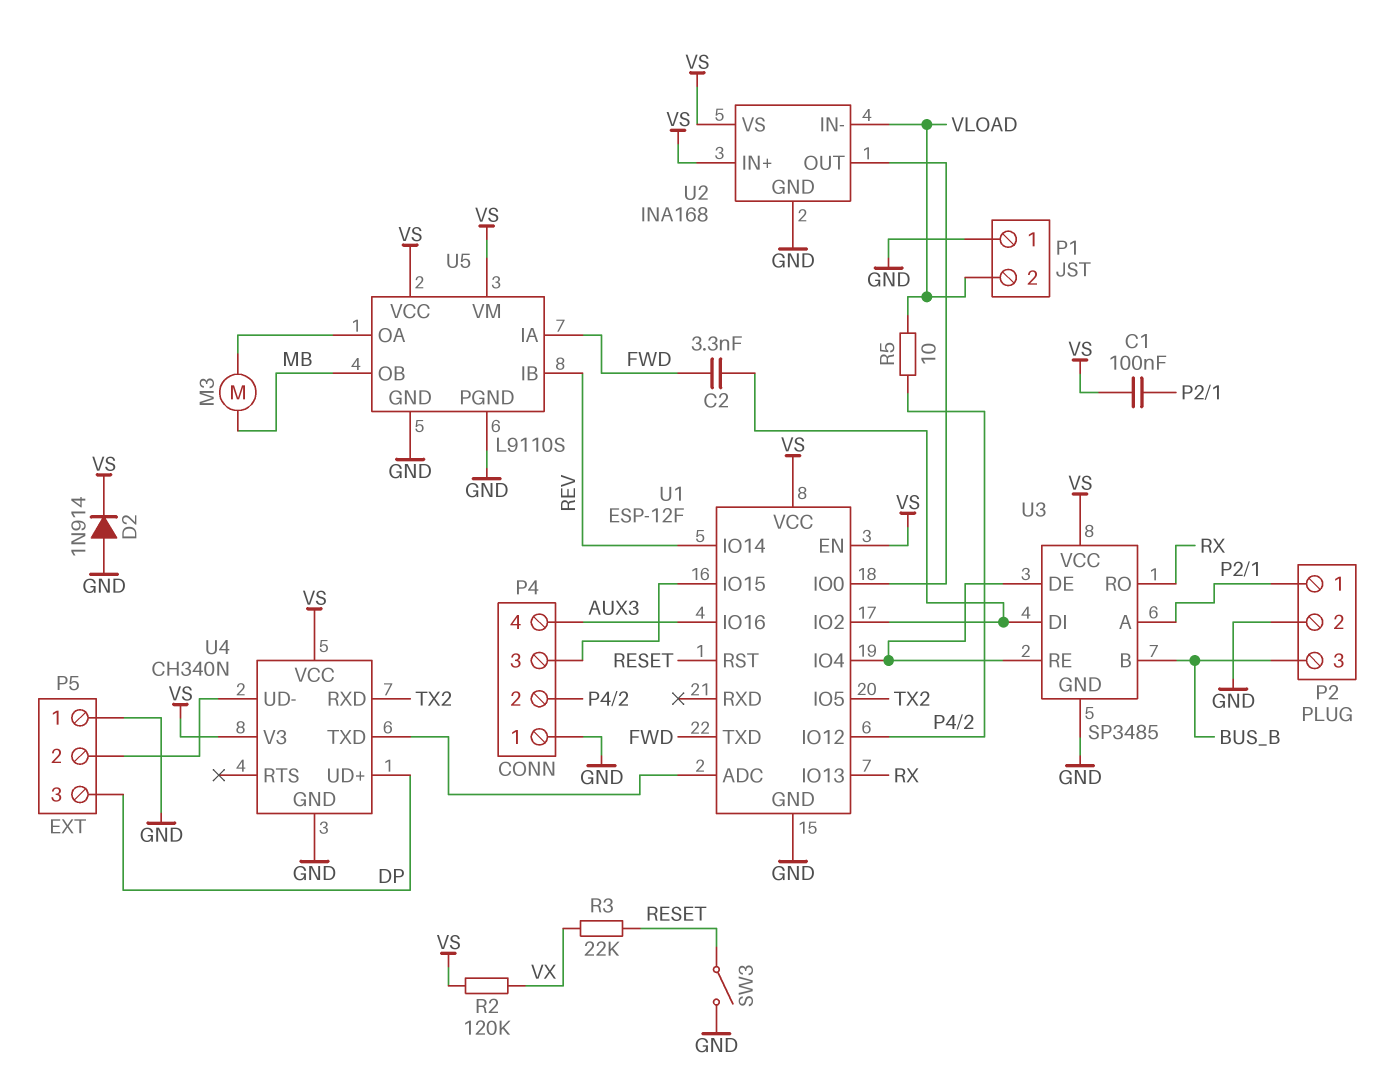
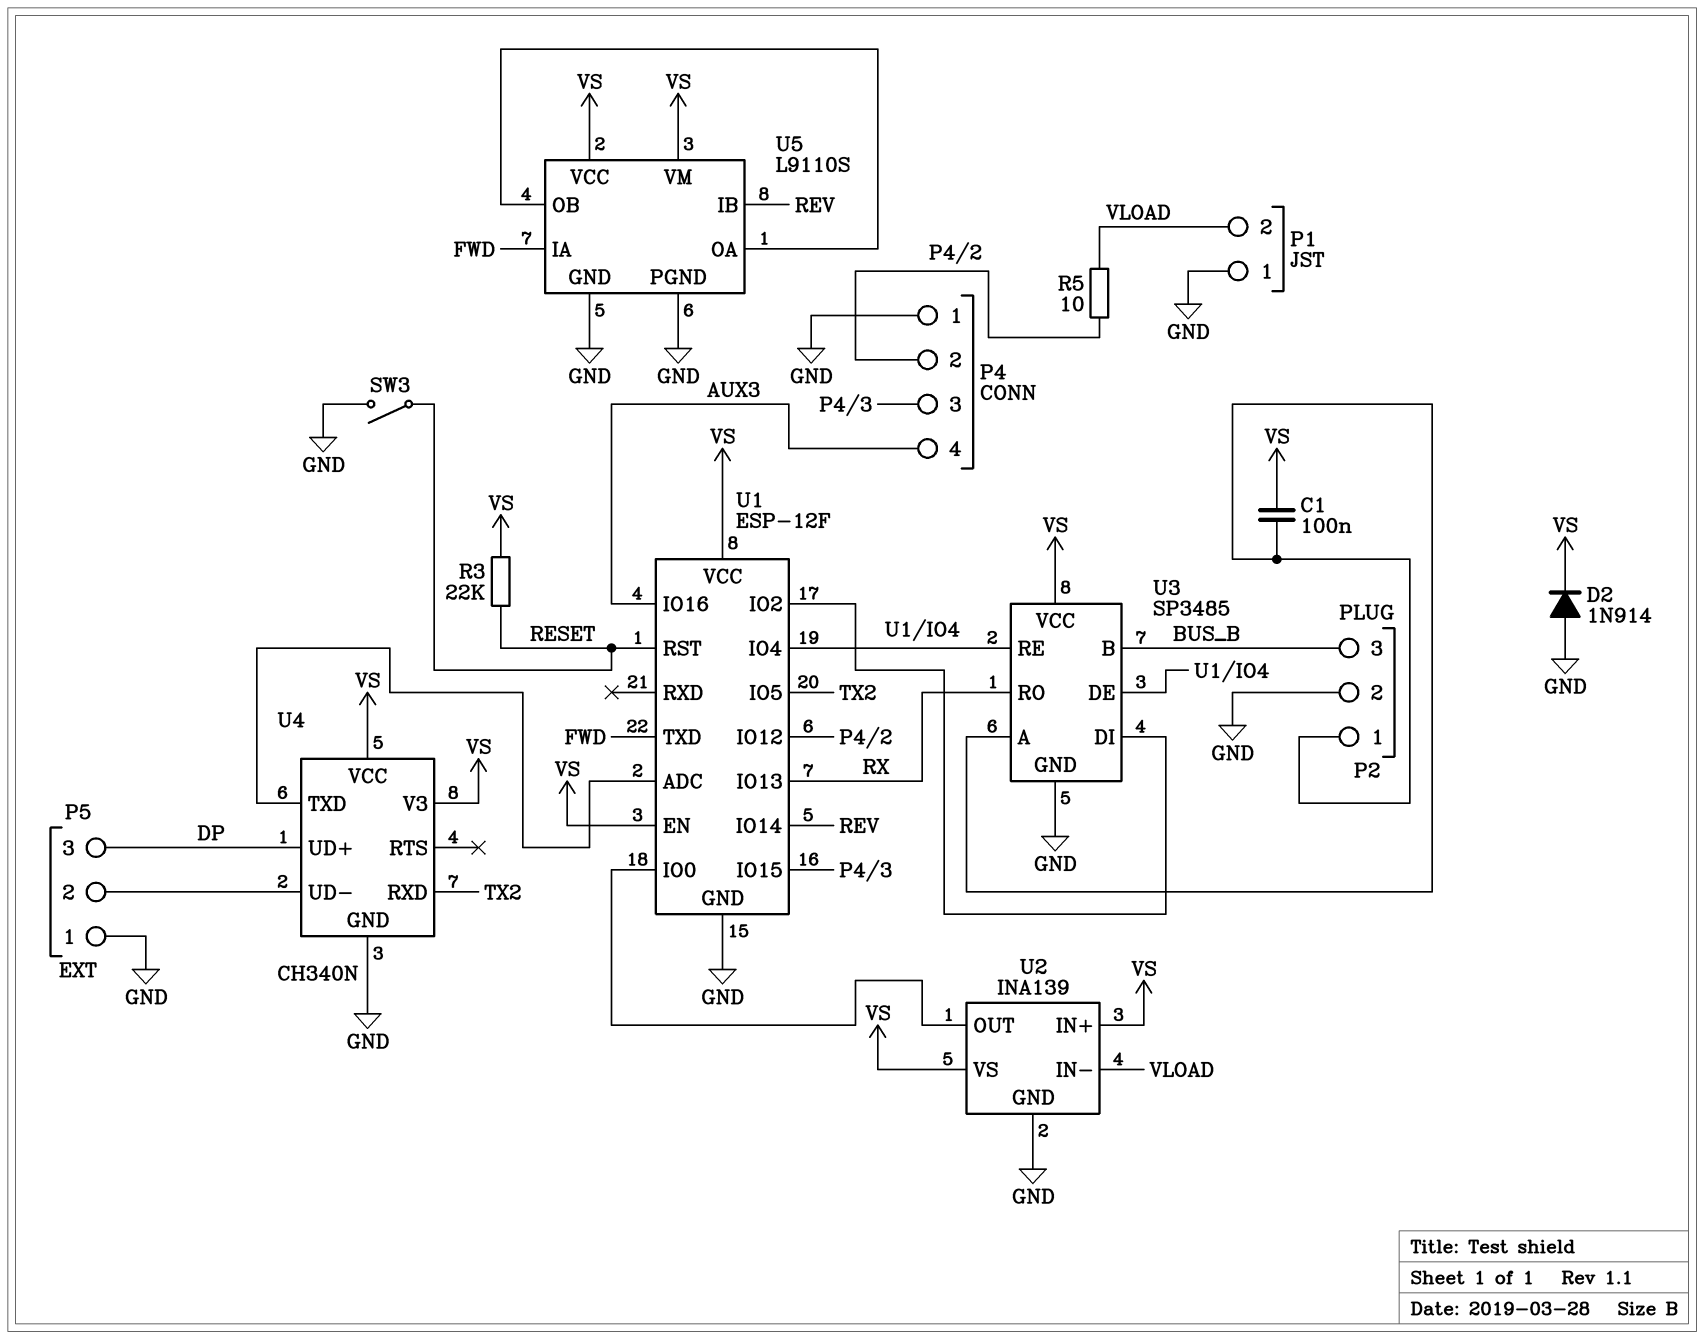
C2: 3.3nF (FWD, U1/IO2) -> none
M3: motor (MB, U5/OA) -> none
R2: 120k (VS, VX) -> none
R3: 22k (RESET, VX) -> 22k (RESET, VS)
U2: INA168 -> INA139
U5 pin OB: MB -> U5/OA

